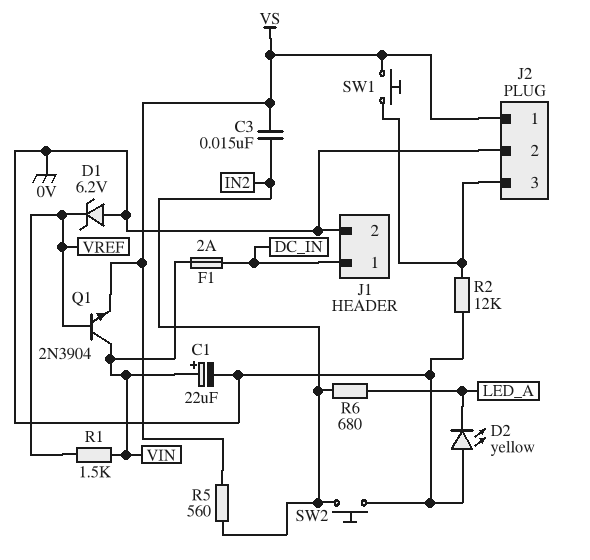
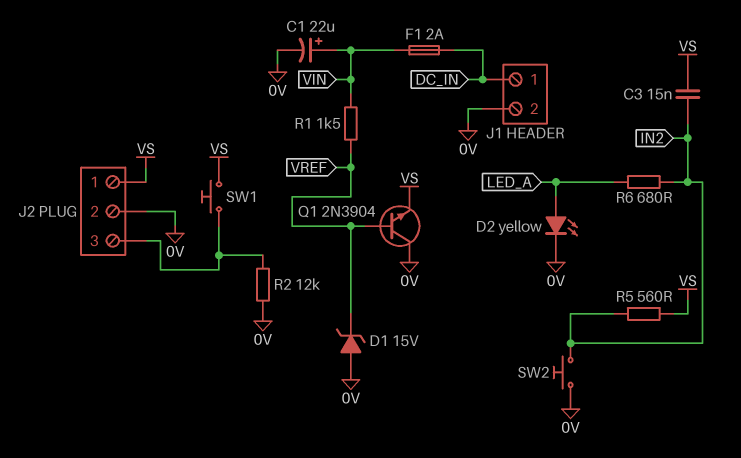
D1: zener 6.2V (A 0V, K VREF) -> zener 15V (A 0V, K VREF)
D2: LED yellow (A 0V, K LED_A) -> LED yellow (A LED_A, K 0V)
Q1: NPN 2N3904 (B VREF, C VIN, E VS) -> NPN 2N3904 (B VREF, C 0V, E VS)

